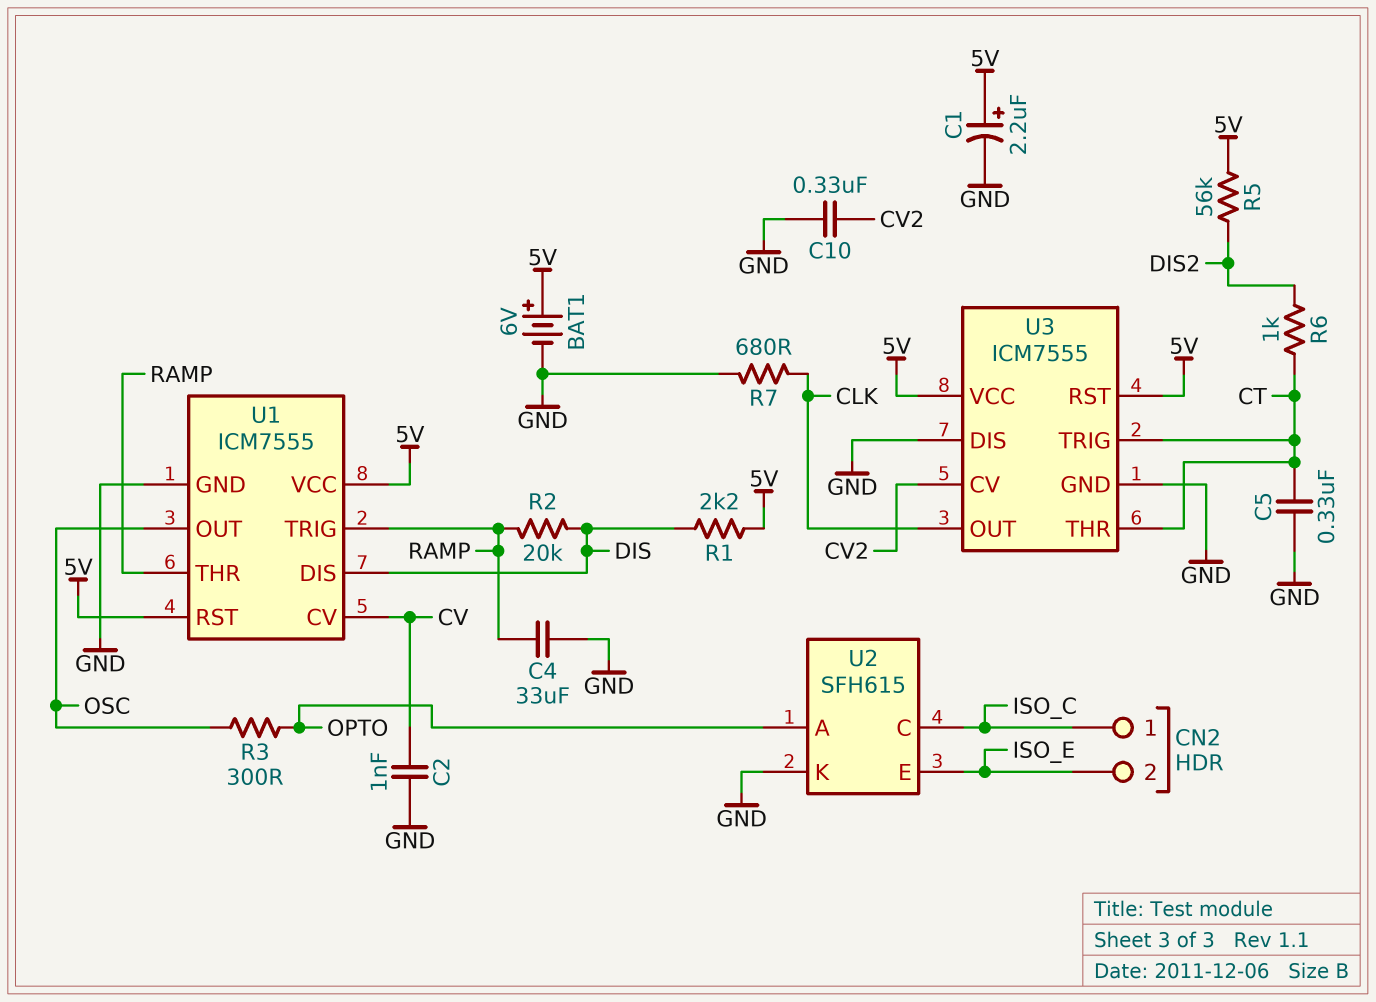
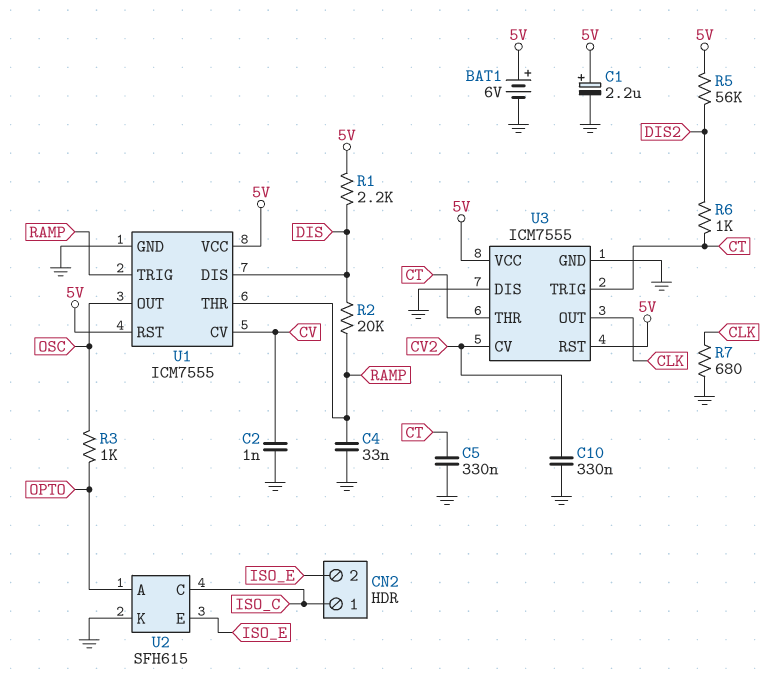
C4: 33uF (GND, RAMP) -> 33nF (GND, RAMP)
R3: 300 (OPTO, OSC) -> 1k (OPTO, OSC)

